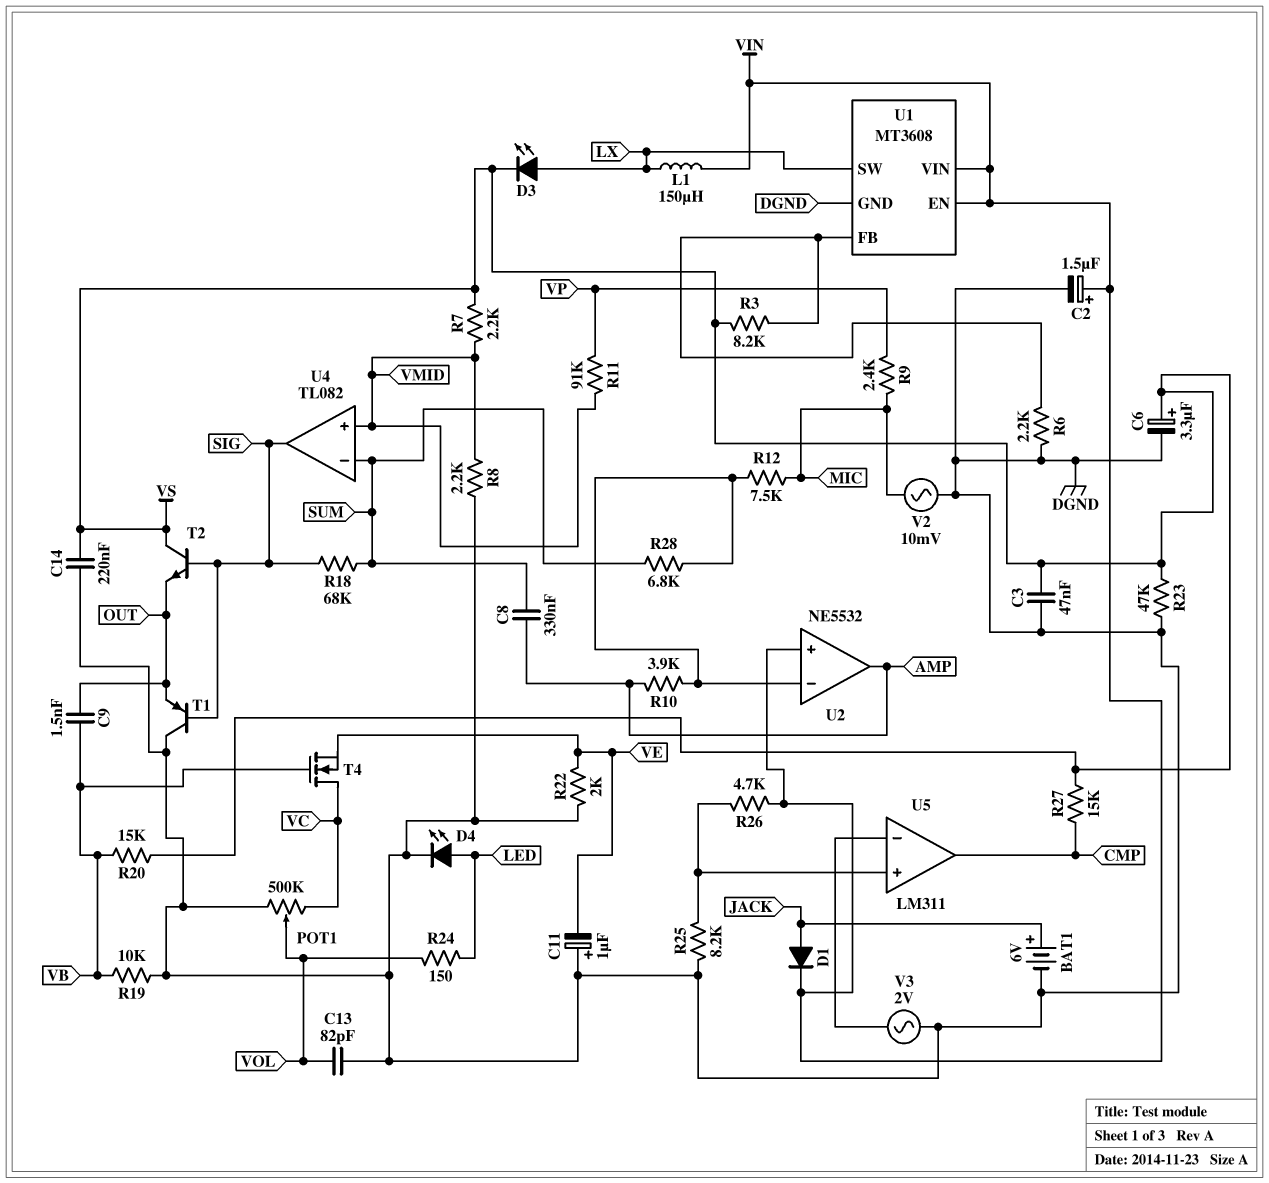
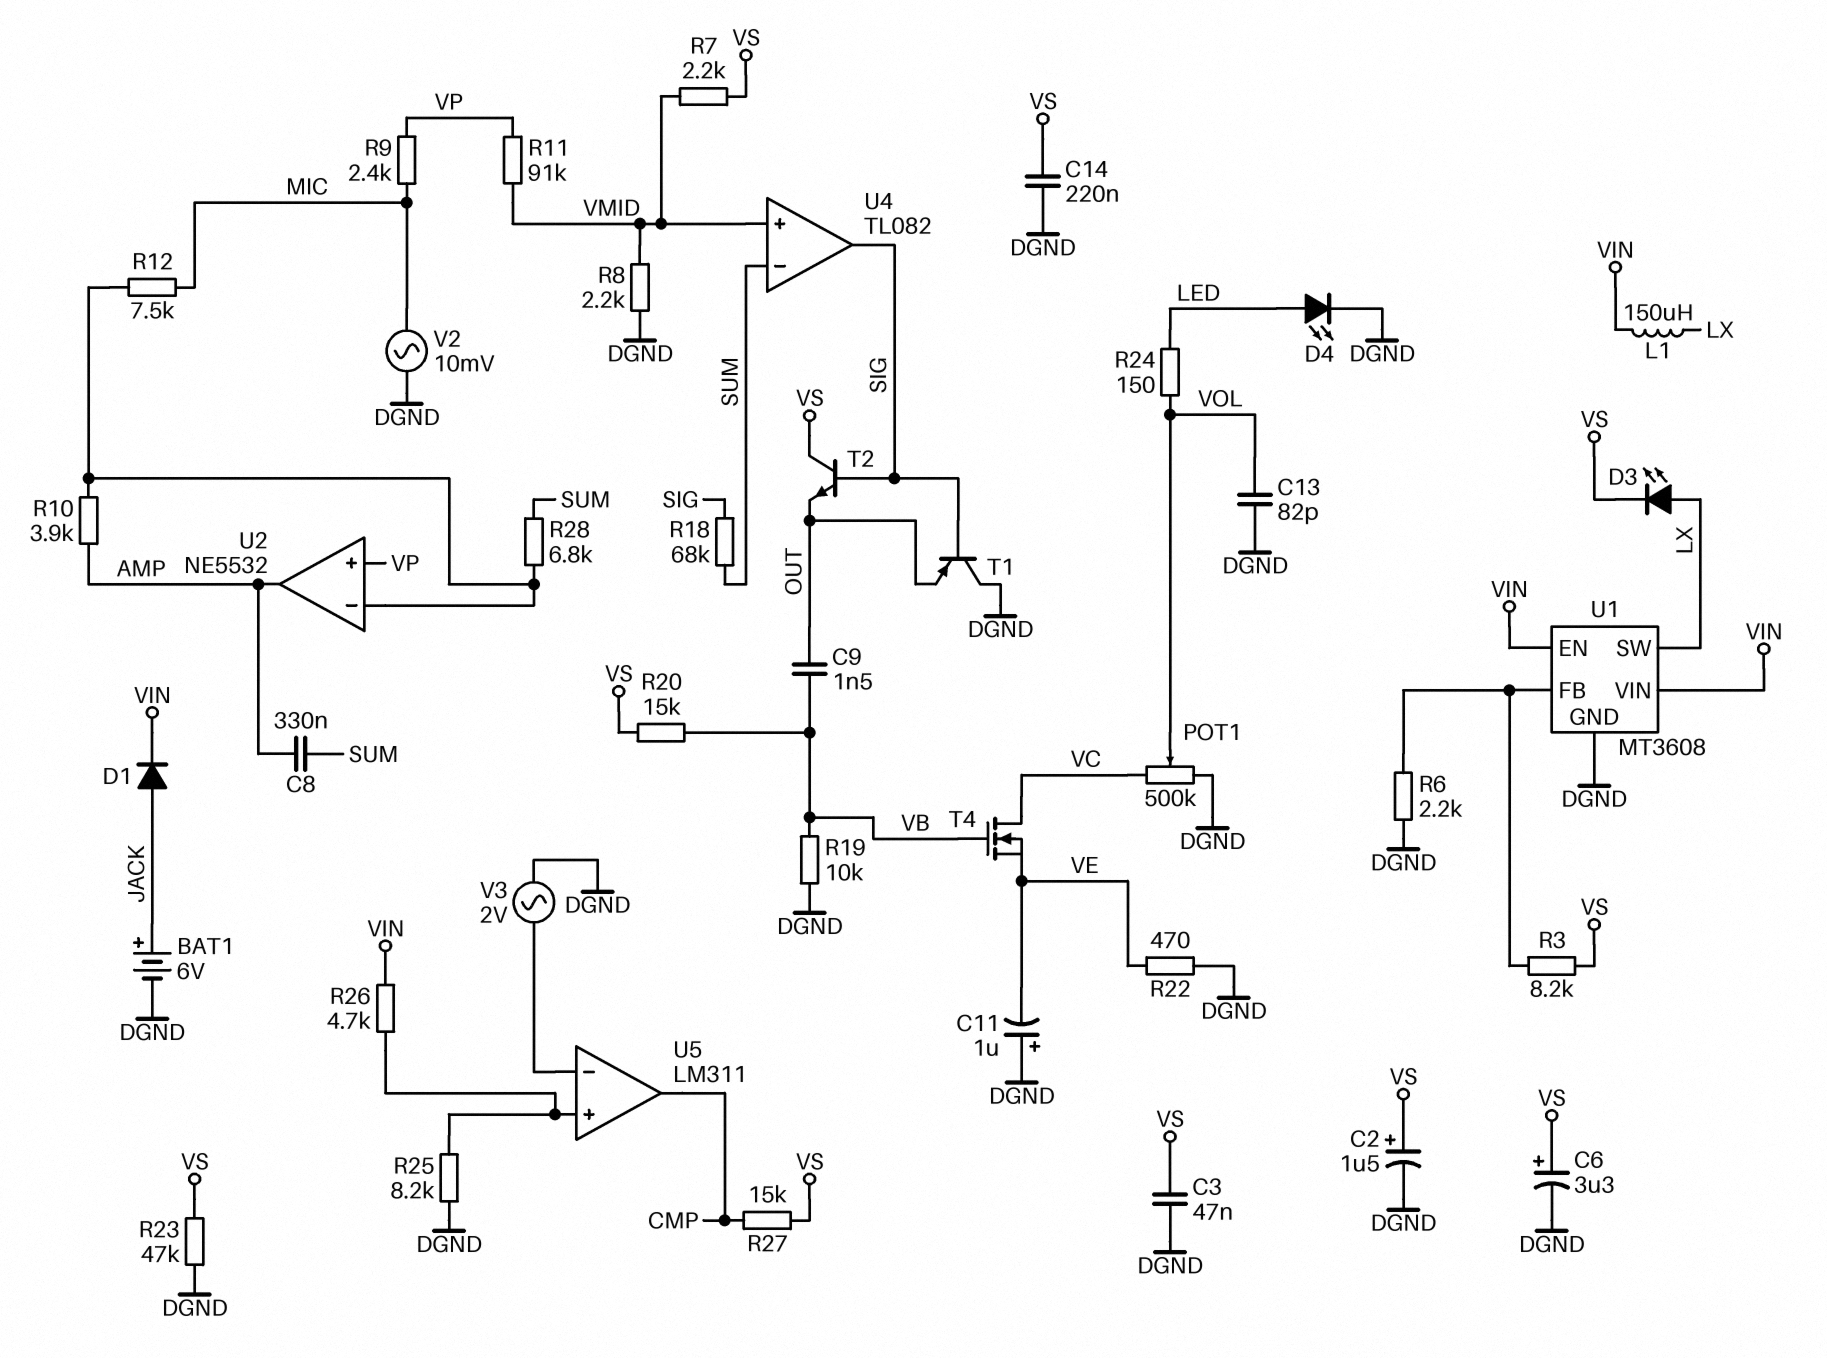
C2: 1.5uF (plus VIN, minus DGND) -> 1.5uF (plus VS, minus DGND)
R22: 2k (DGND, VE) -> 470 (DGND, VE)
U2 pin in+: VIN -> VP

